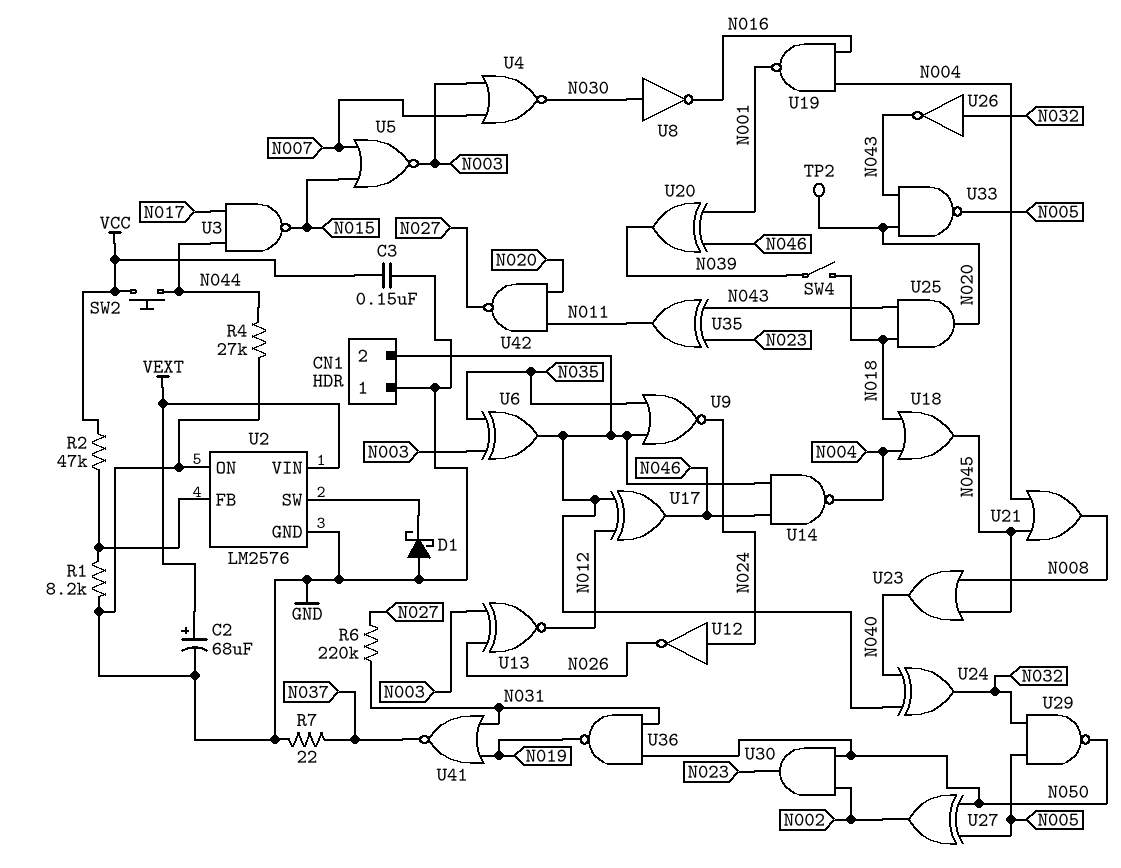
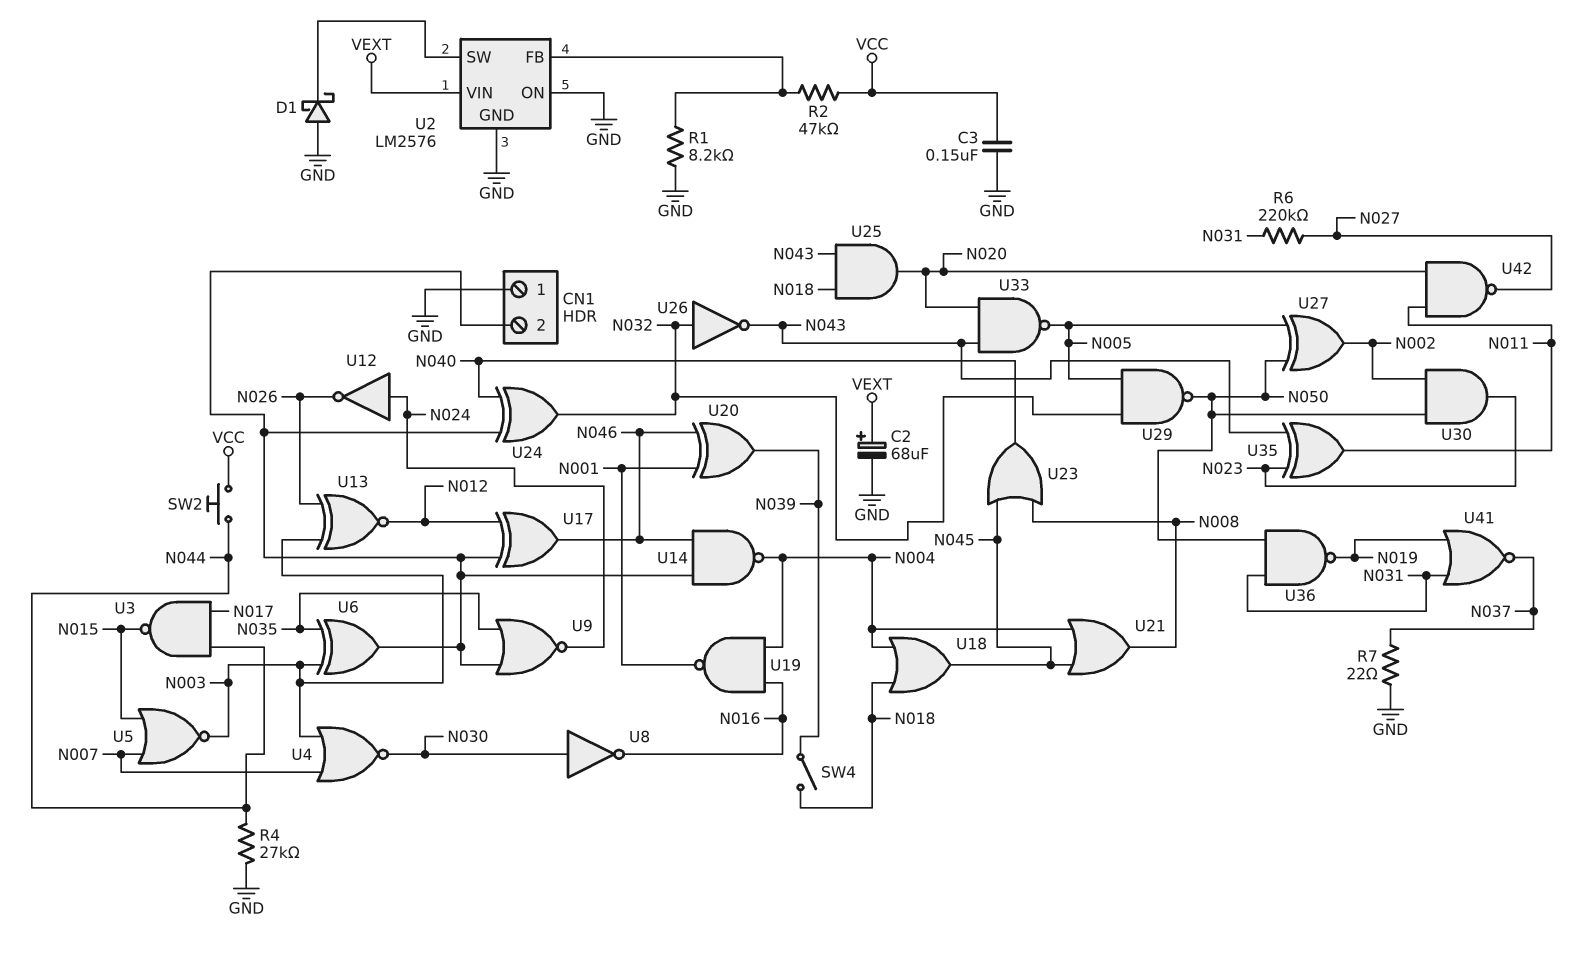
TP2: test point (N020) -> none

